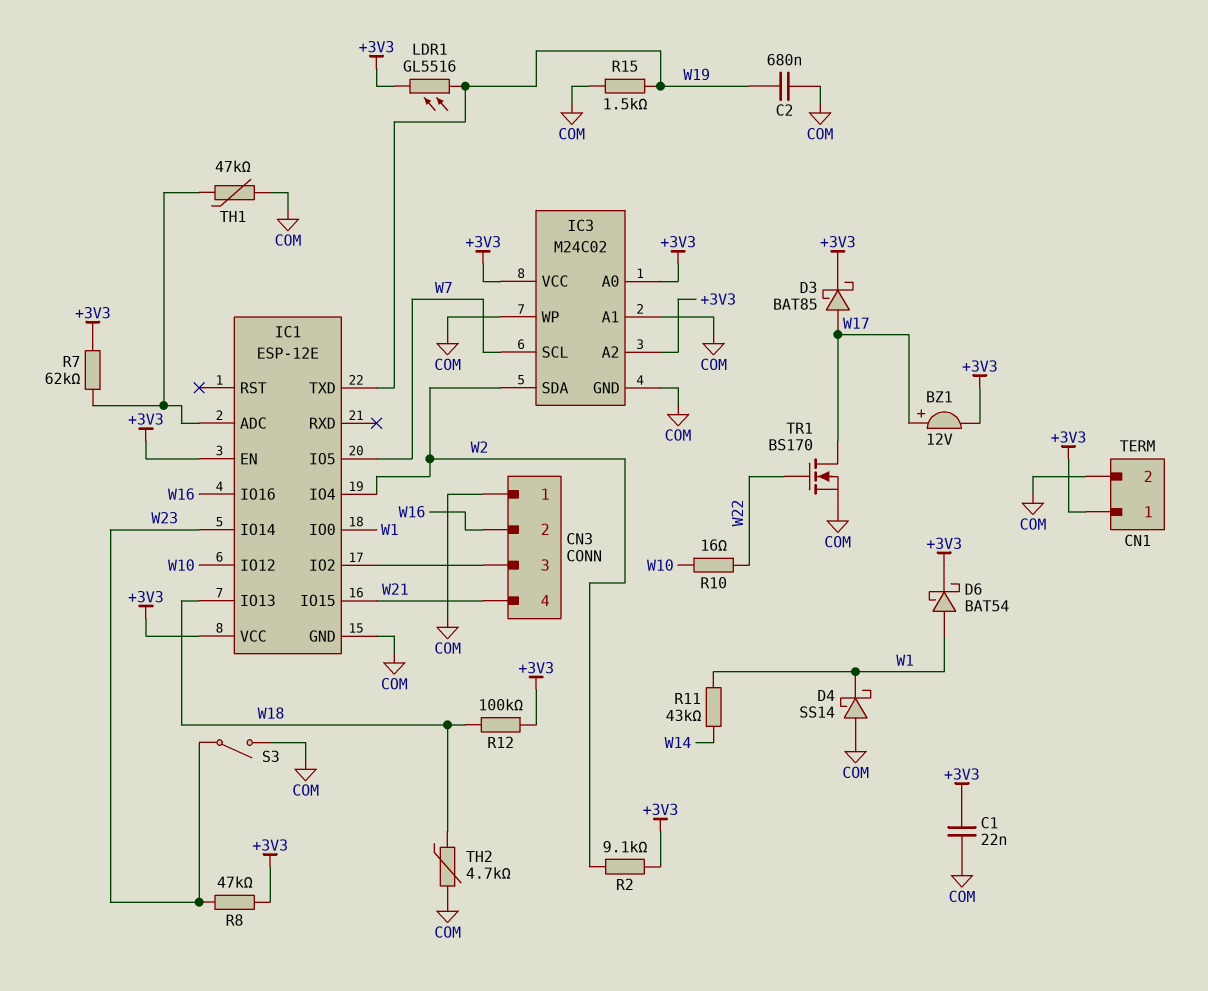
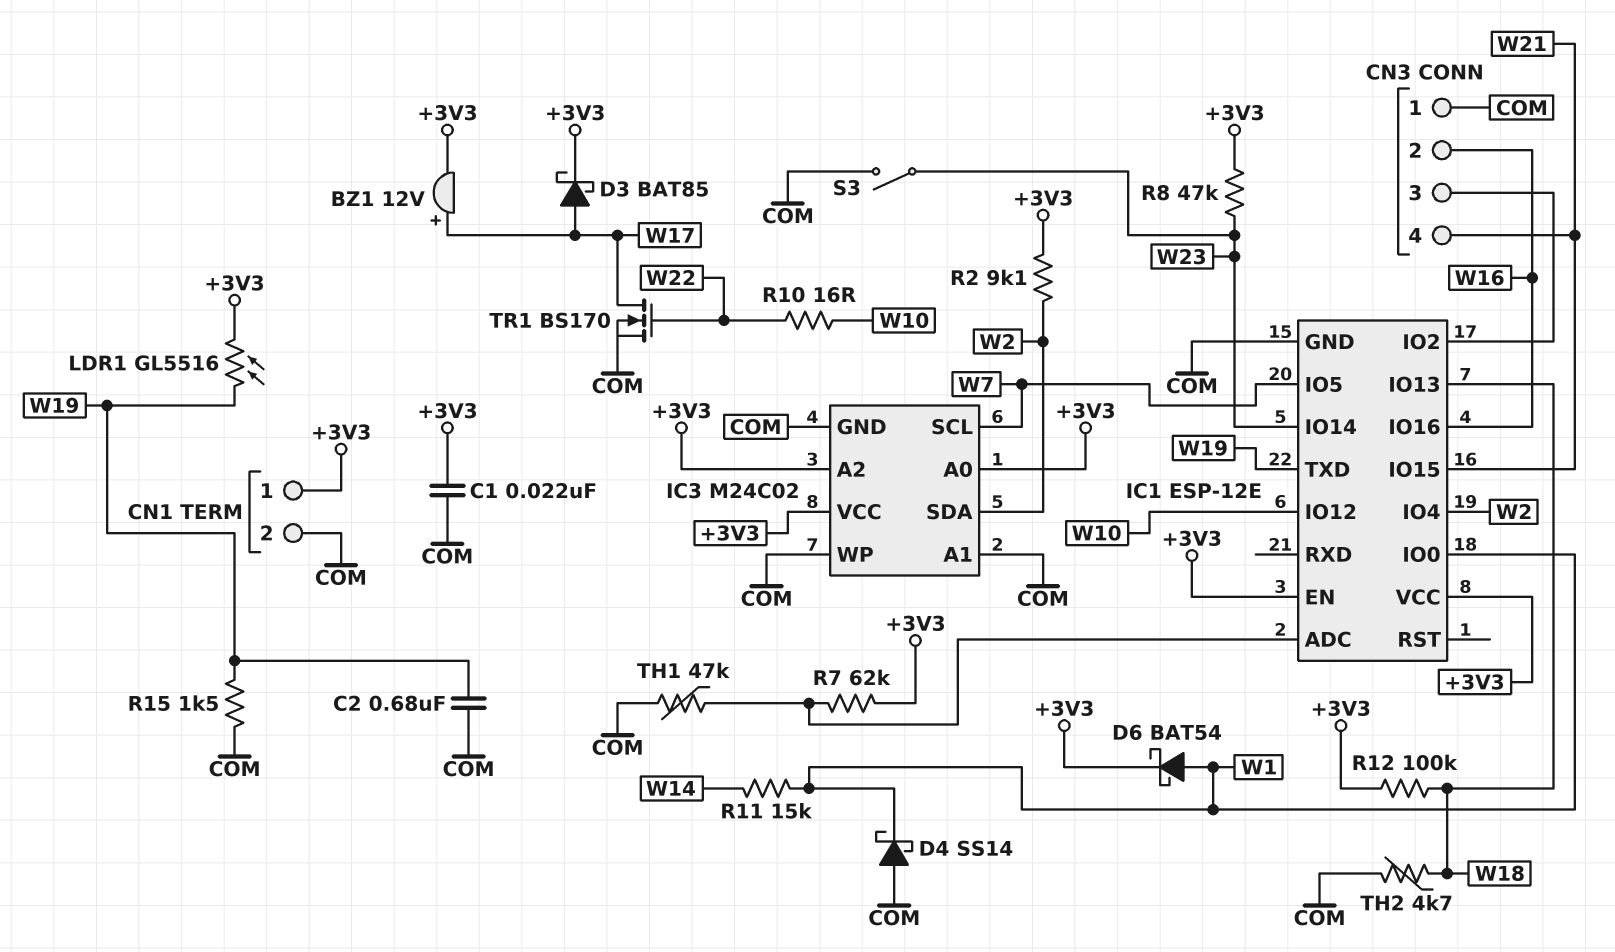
R11: 43k (W1, W14) -> 15k (W1, W14)

